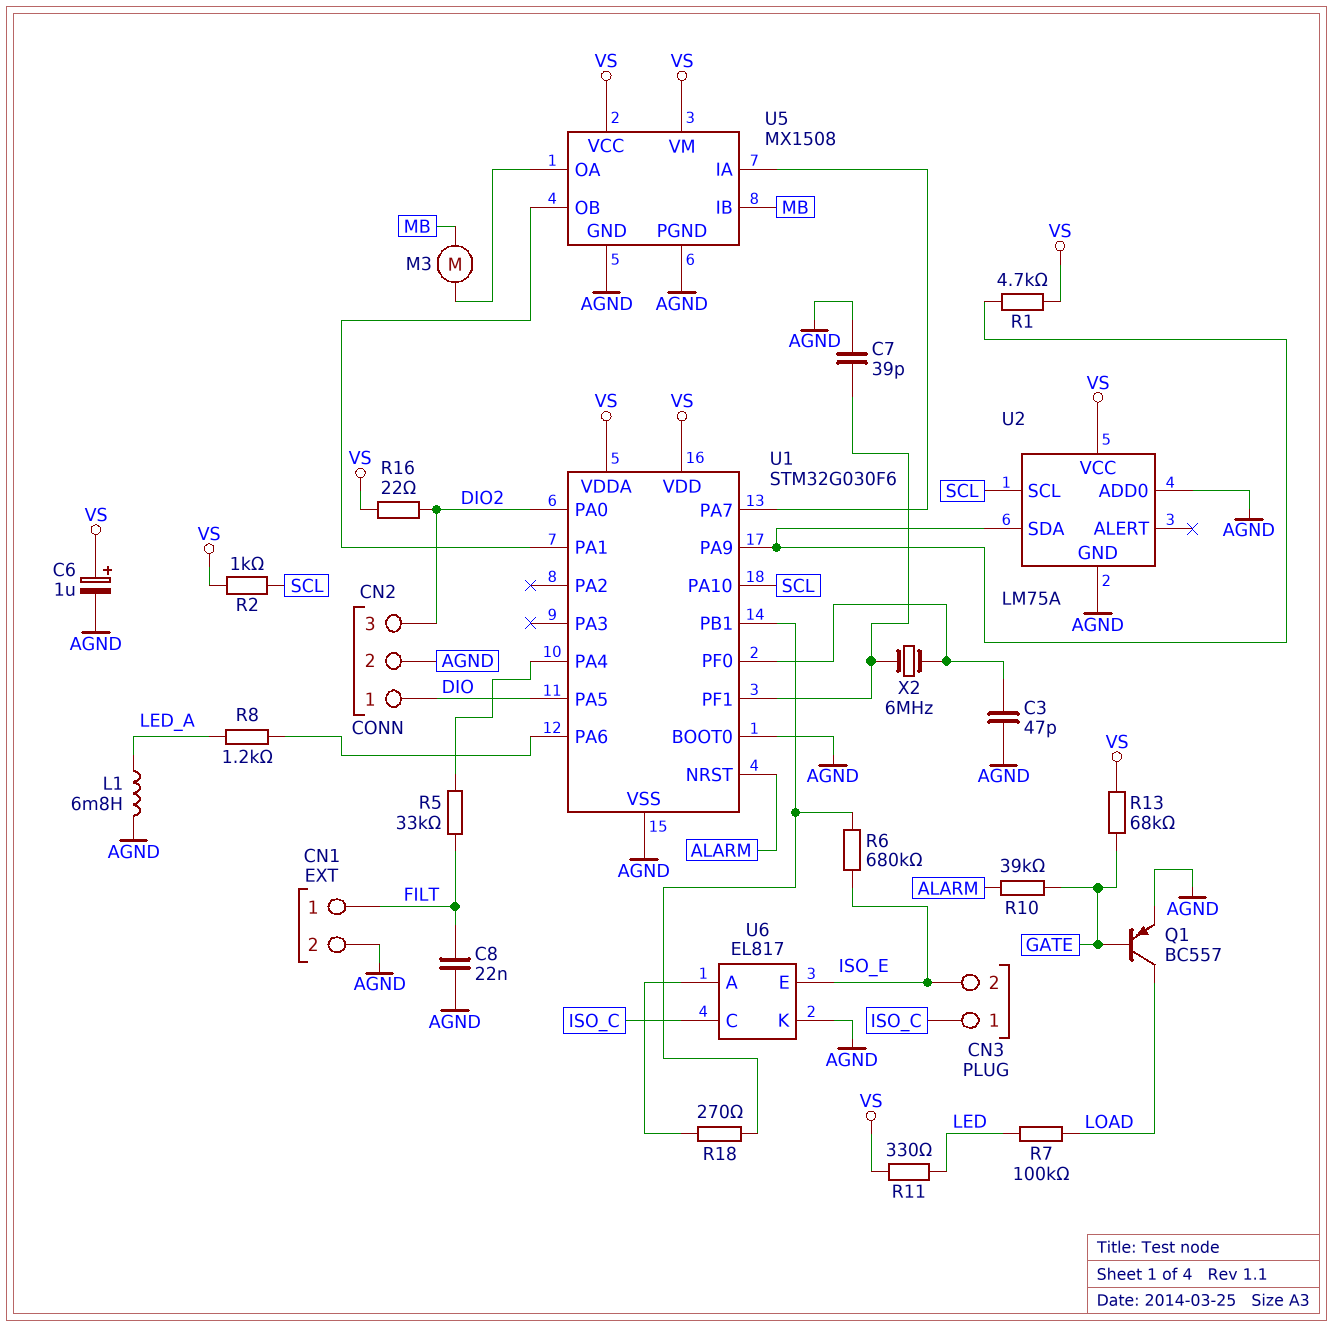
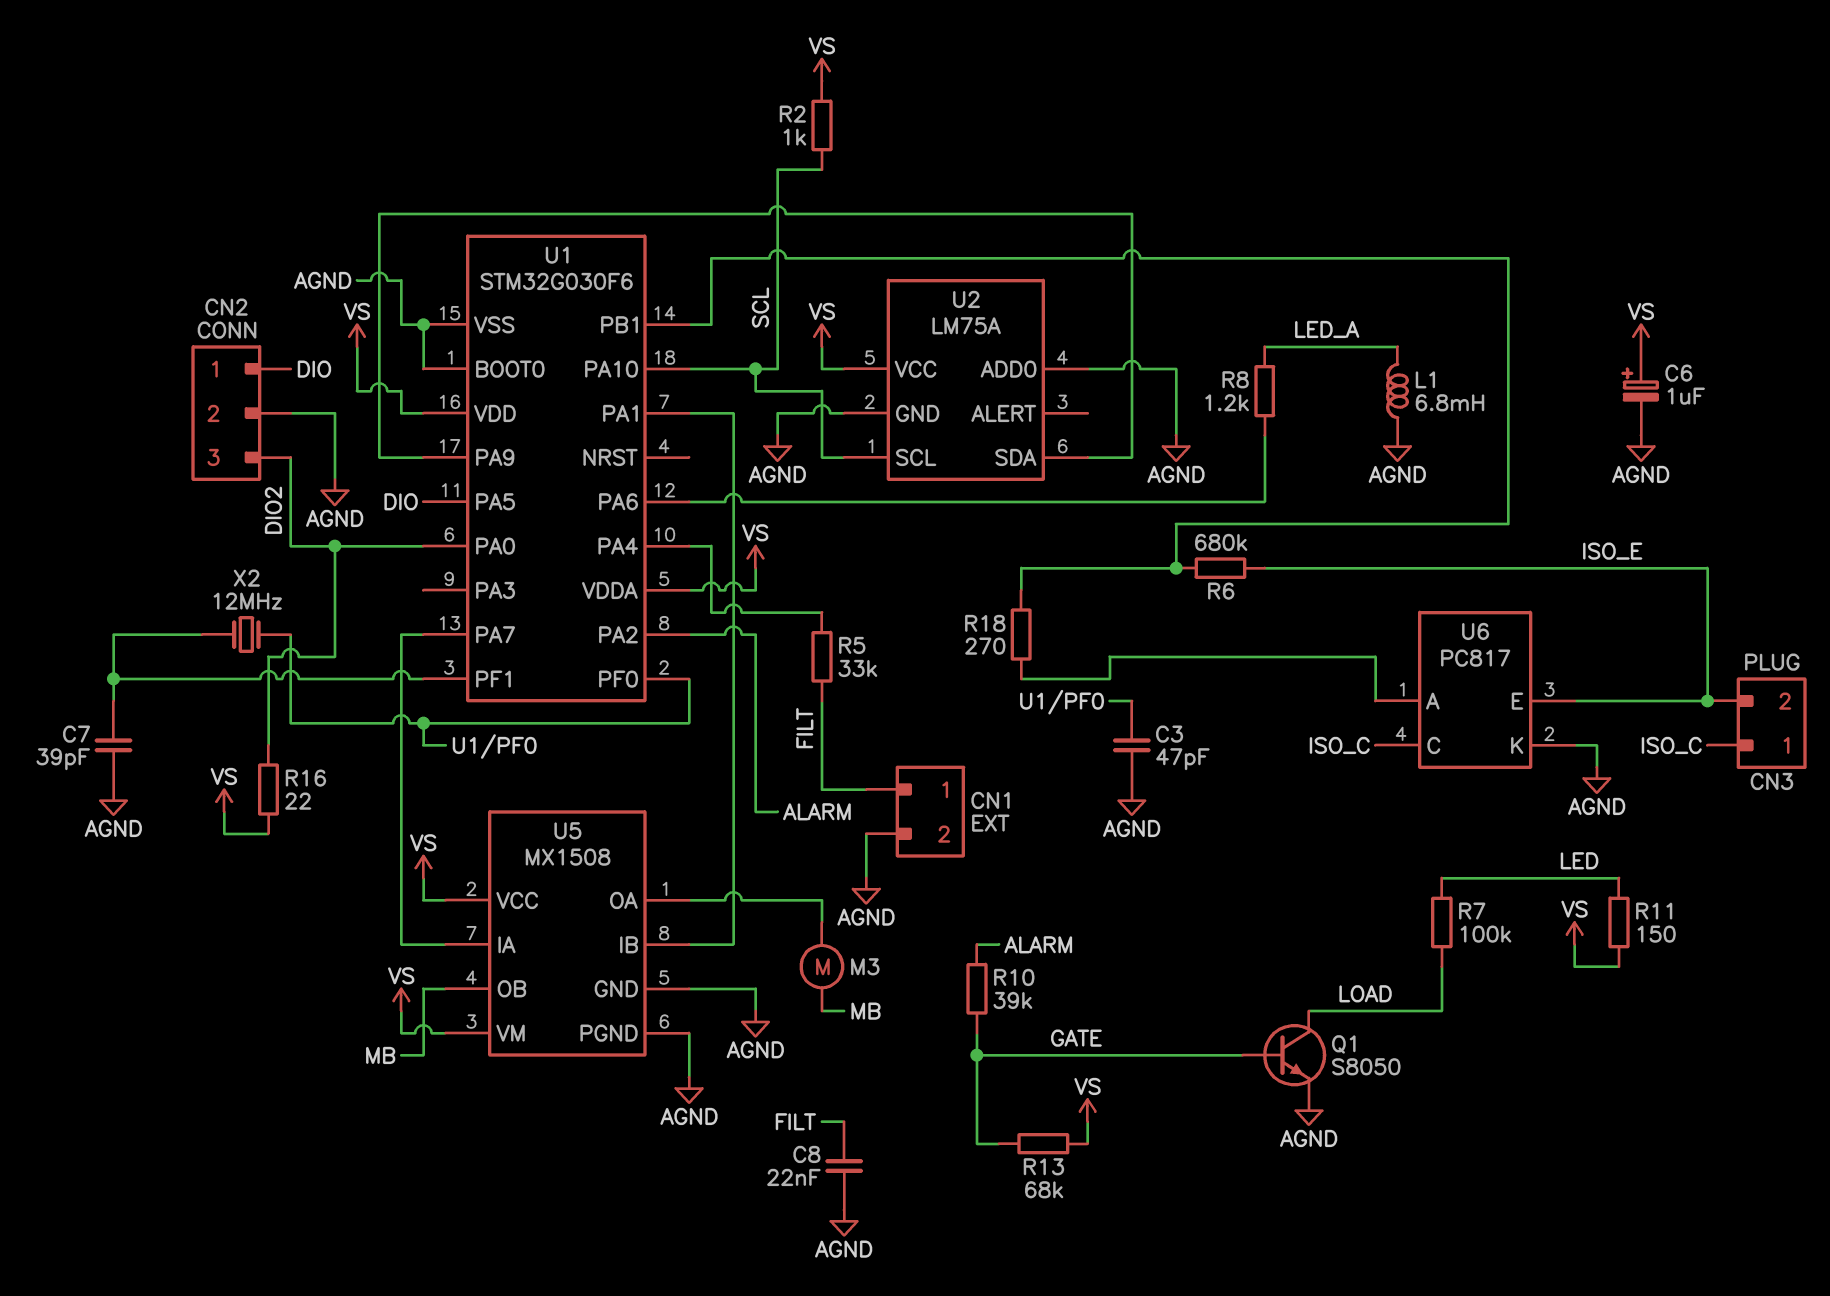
Q1: PNP BC557 (B GATE, C LOAD, E AGND) -> NPN S8050 (B GATE, C LOAD, E AGND)
R1: 4.7k (U1/PA9, VS) -> none
R11: 330 (LED, VS) -> 150 (LED, VS)
U1 pin NRST: ALARM -> none
U1 pin PA2: none -> ALARM
U5 pin IB: MB -> U1/PA1
U5 pin OB: U1/PA1 -> MB
U6: EL817 -> PC817
X2: 6MHz (U1/PF0, U1/PF1) -> 12MHz (U1/PF0, U1/PF1)

